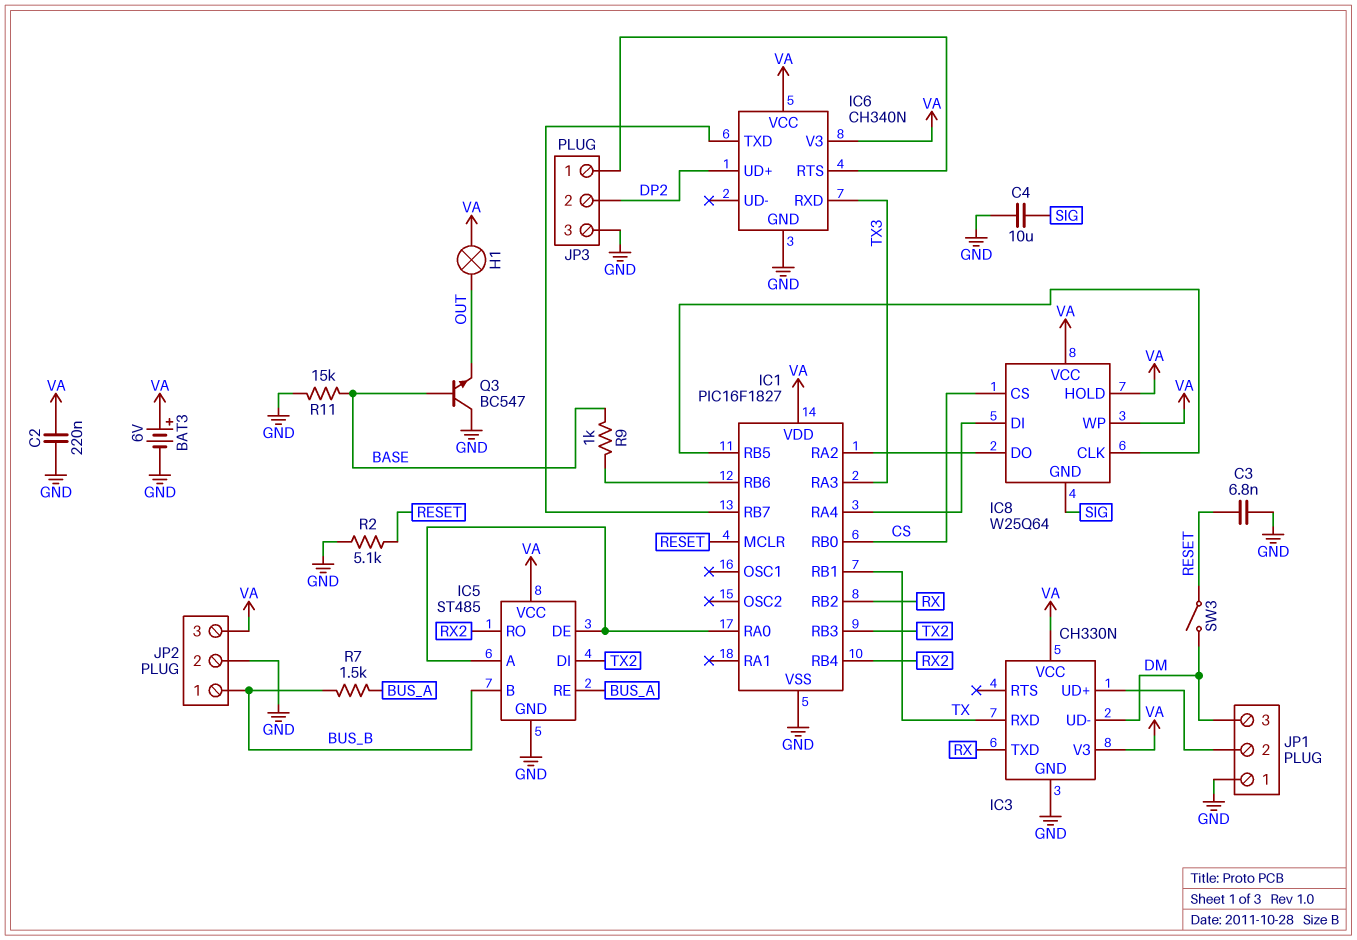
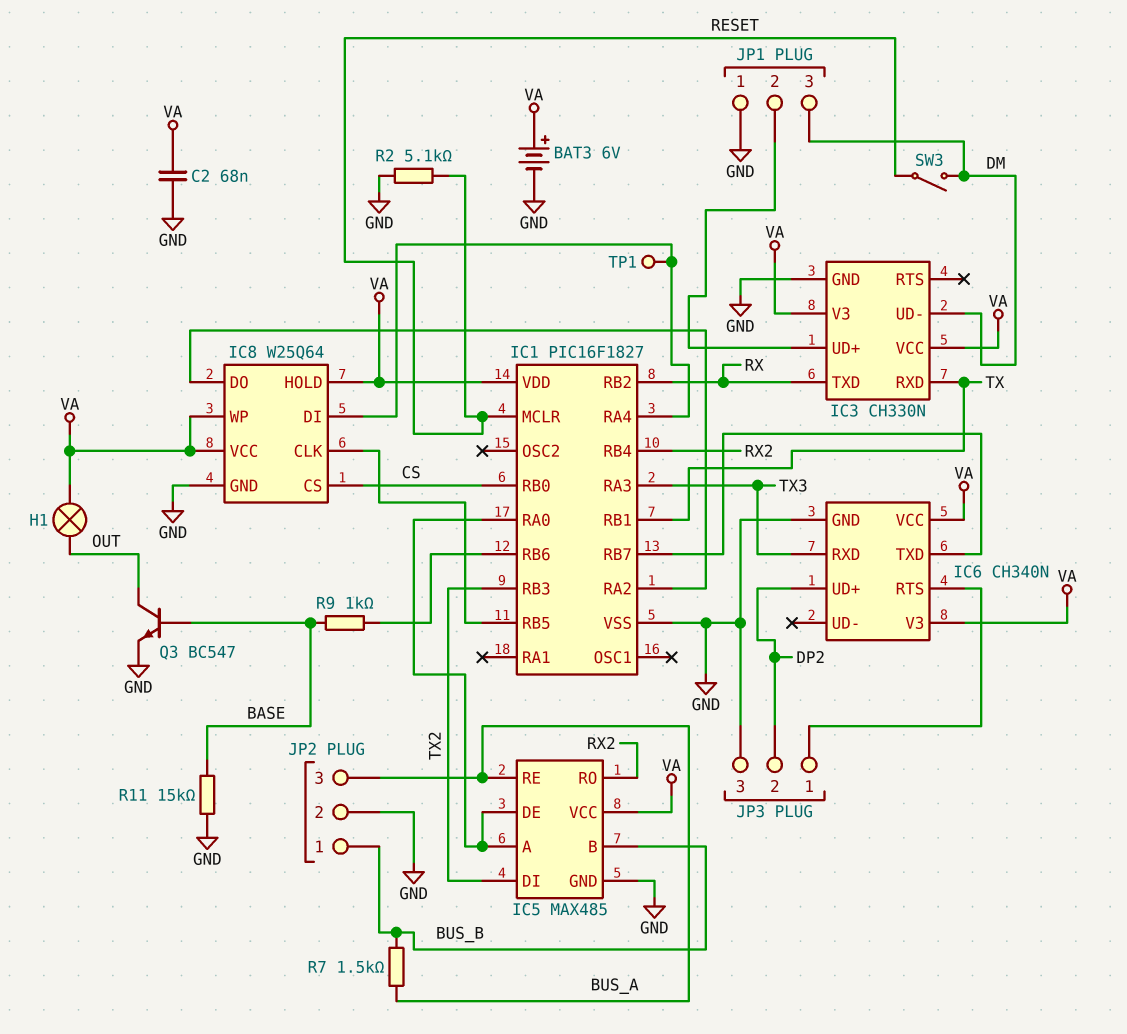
C2: 220nF (GND, VA) -> 68nF (GND, VA)
C3: 6.8nF (GND, RESET) -> none
C4: 10uF (GND, SIG) -> none
IC5: ST485 -> MAX485
IC8 pin GND: SIG -> GND
JP2 pin 3: VA -> BUS_A
Q3: NPN BC547 (B BASE, C GND, E OUT) -> NPN BC547 (B BASE, C OUT, E GND)
TP1: none -> test point (IC1/RA4)

